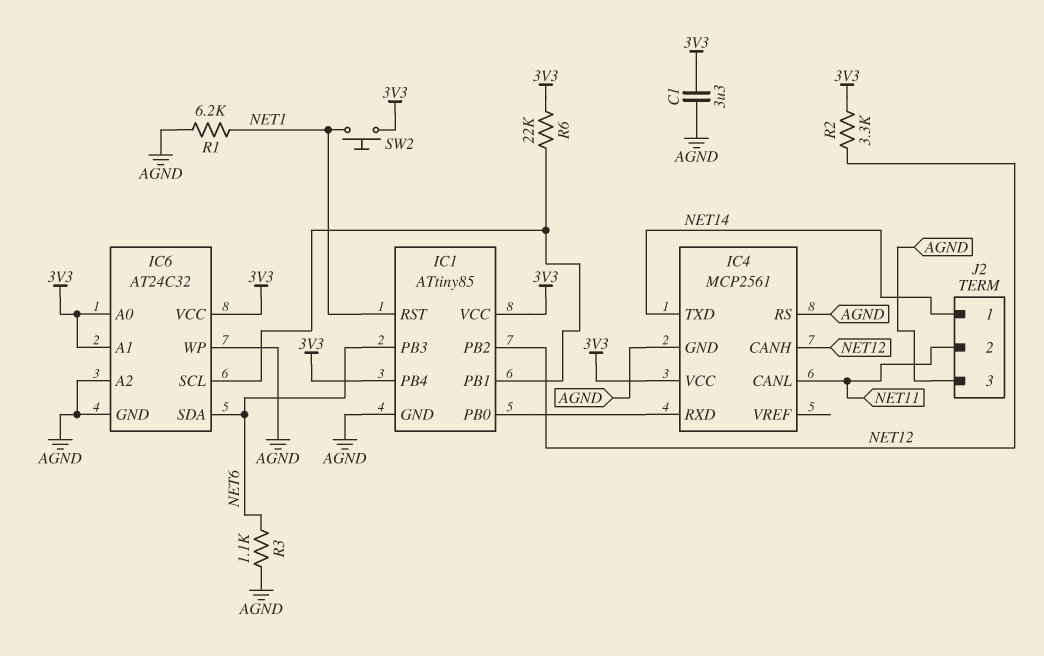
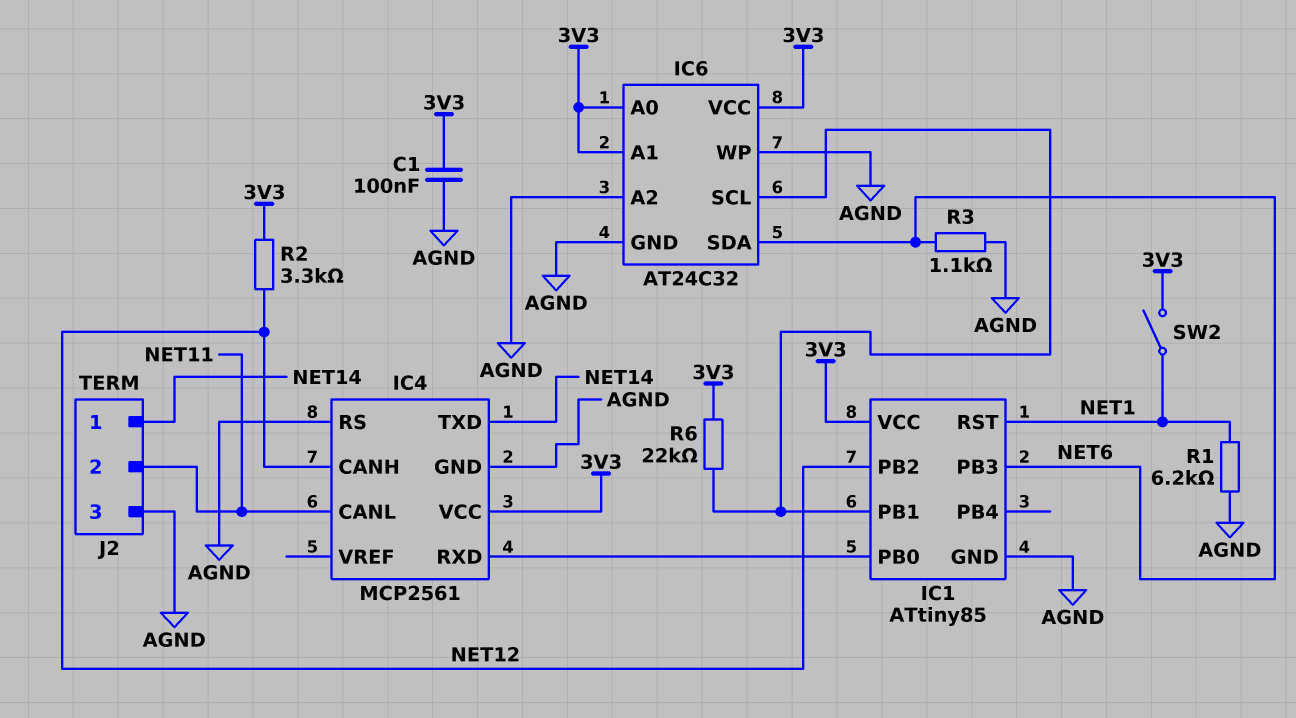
C1: 3.3uF (3V3, AGND) -> 100nF (3V3, AGND)
IC1 pin PB4: 3V3 -> none
SW2: button (3V3, NET1) -> switch (3V3, NET1)

